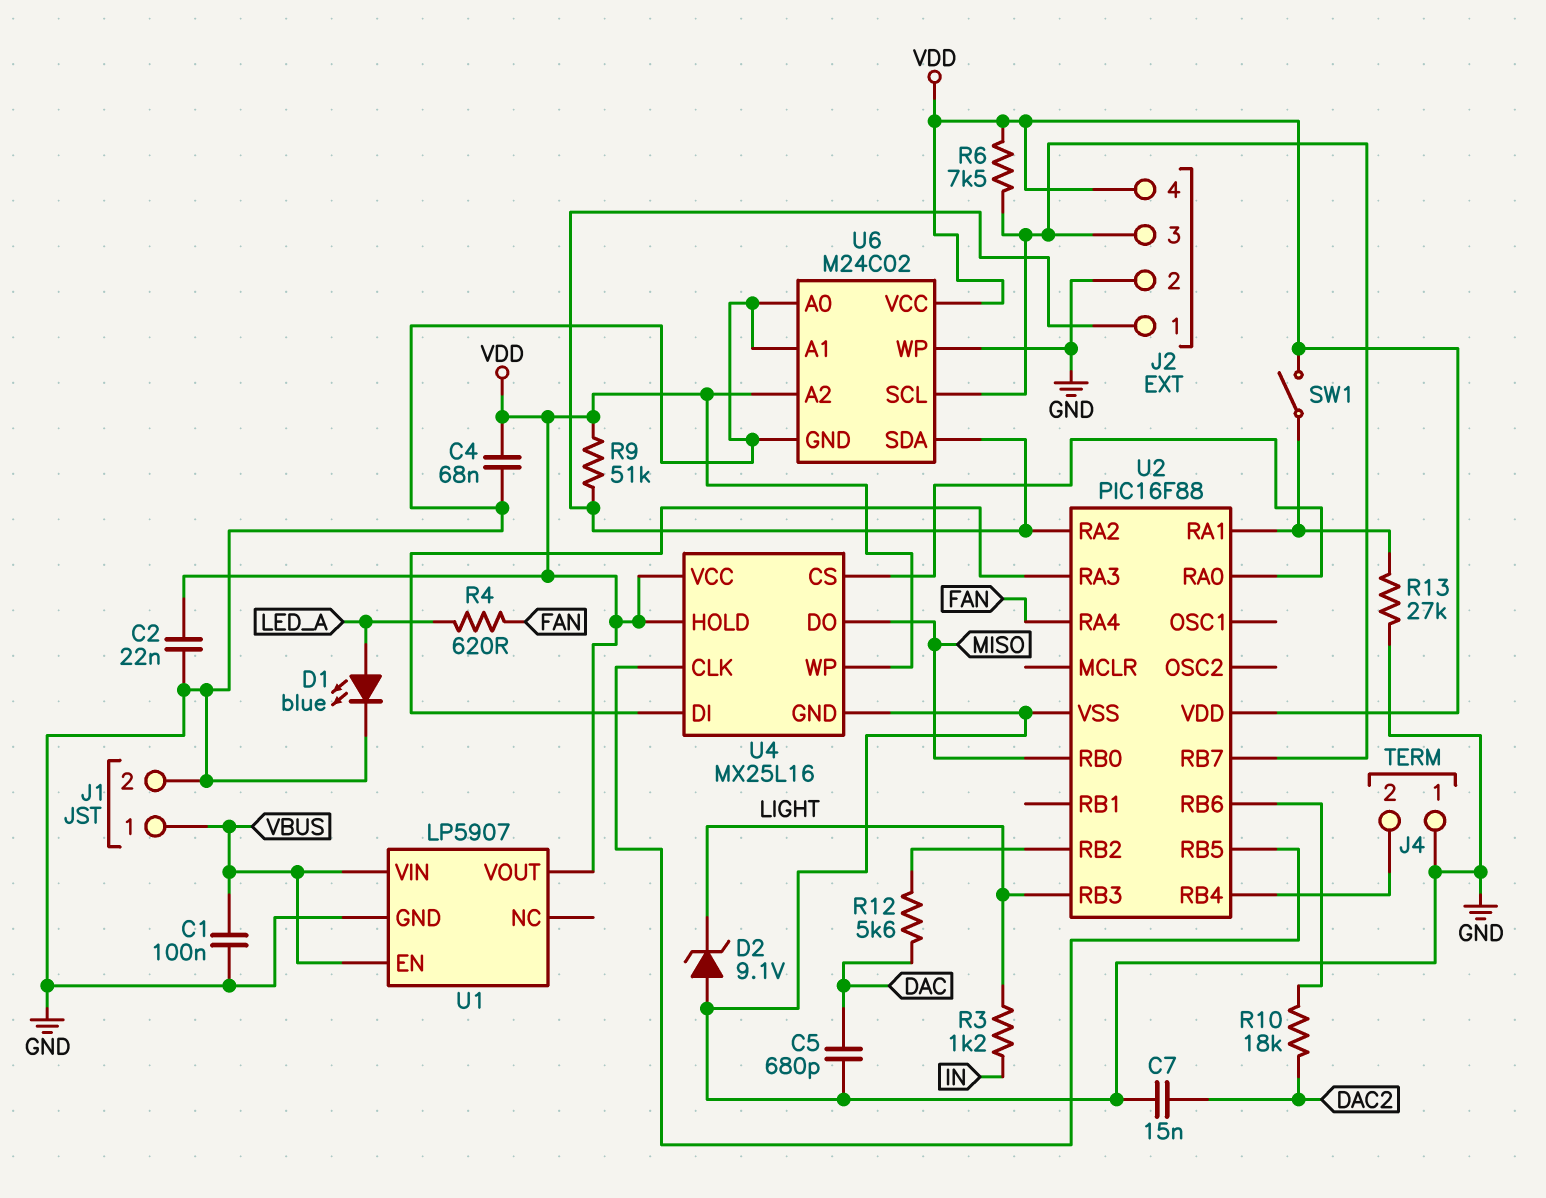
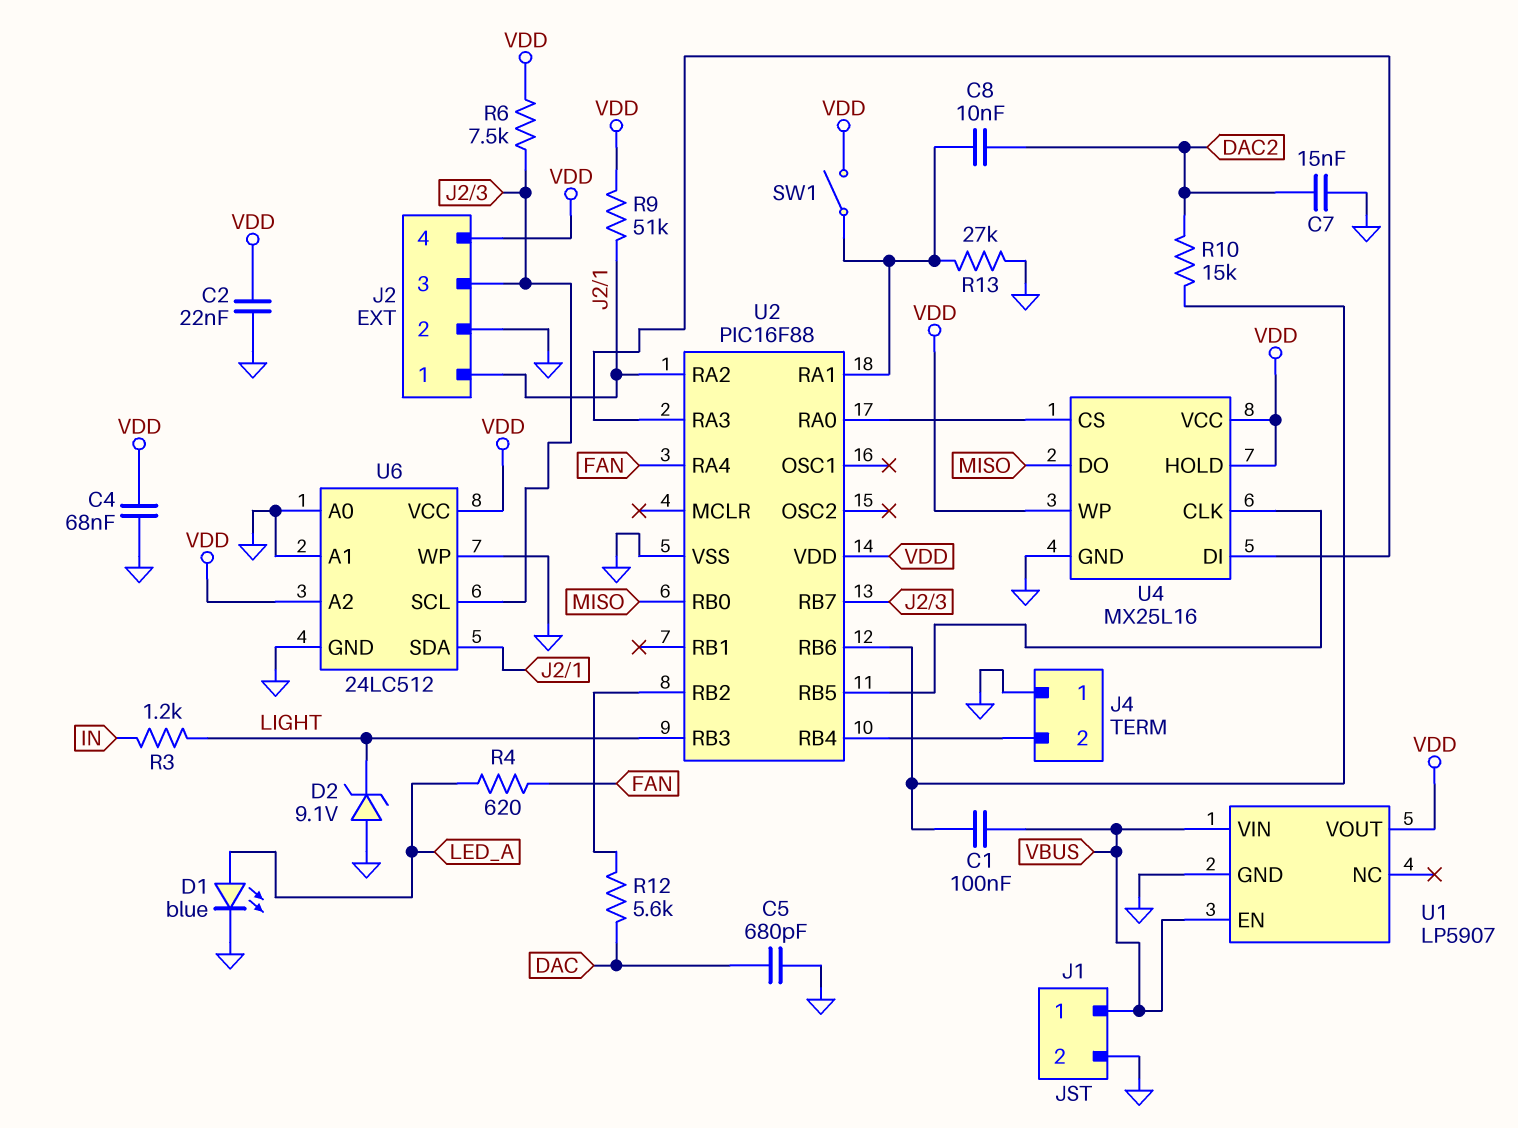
C1: 100nF (GND, VBUS) -> 100nF (U2/RB6, VBUS)
C8: none -> 10nF (DAC2, U2/RA1)
R10: 18k (DAC2, U2/RB6) -> 15k (DAC2, U2/RB6)
U6: M24C02 -> 24LC512

